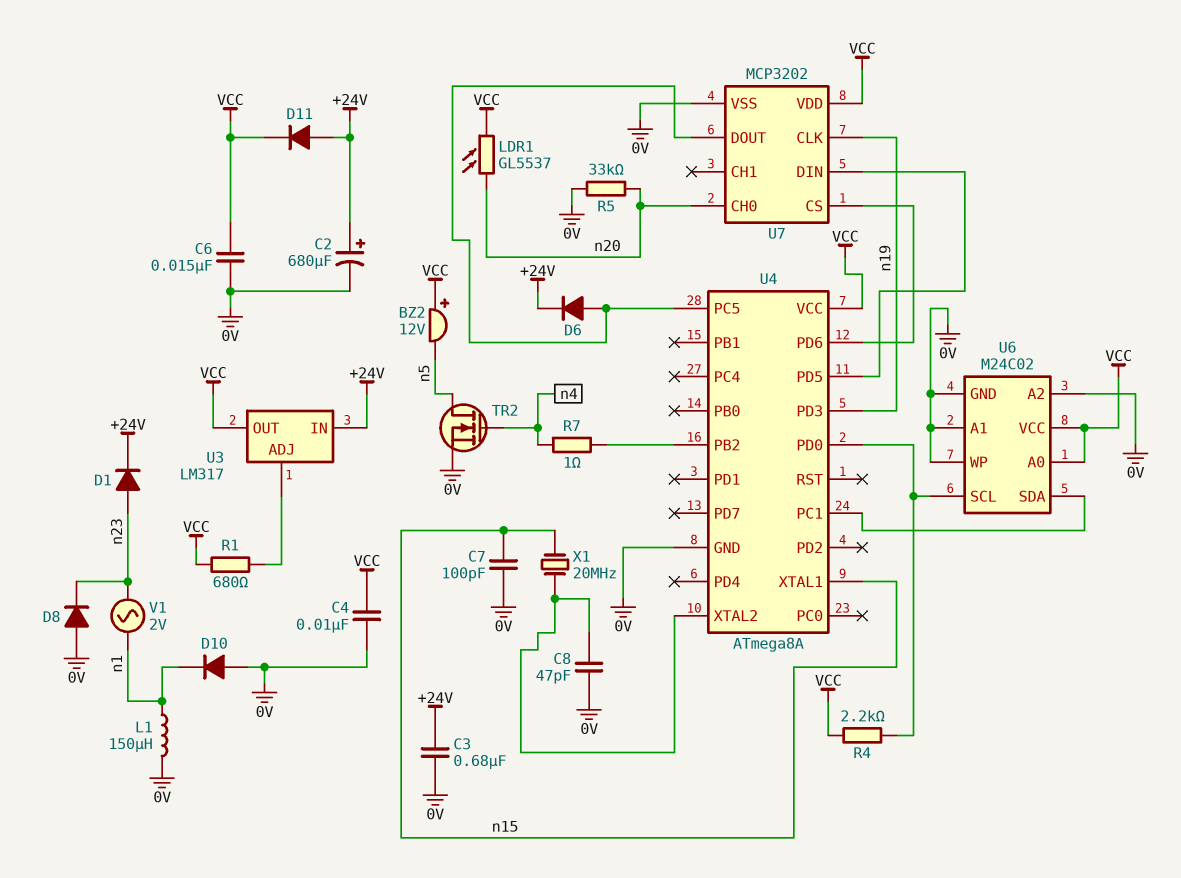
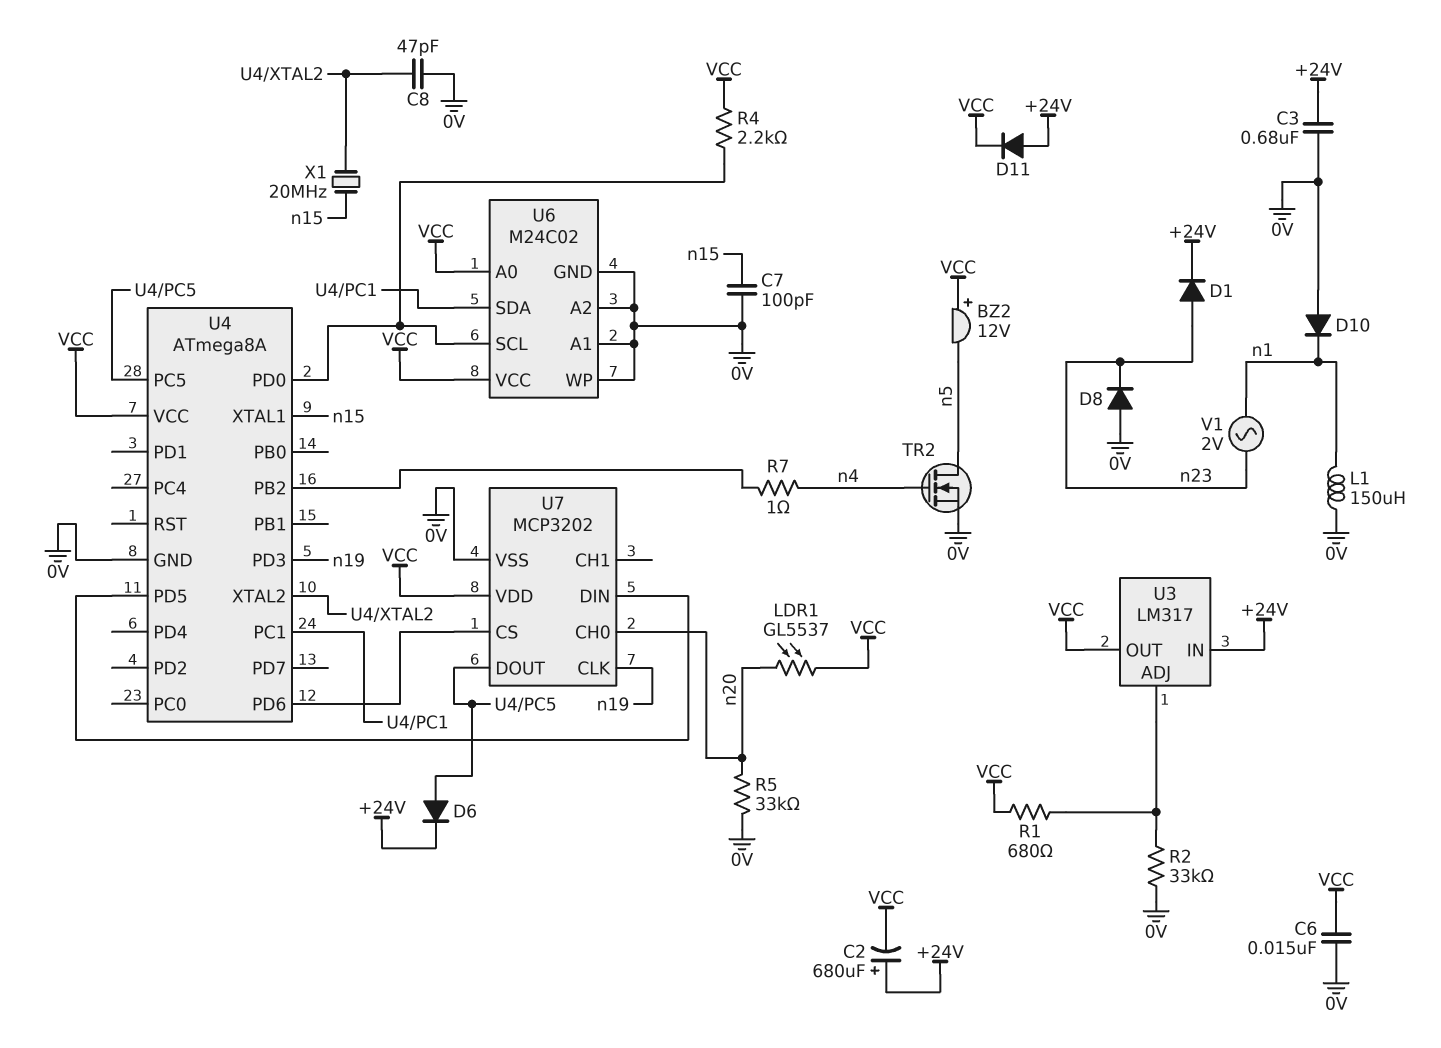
C2: 680uF (plus +24V, minus 0V) -> 680uF (plus +24V, minus VCC)
C4: 10nF (0V, VCC) -> none
R2: none -> 33k (0V, U3/ADJ)

